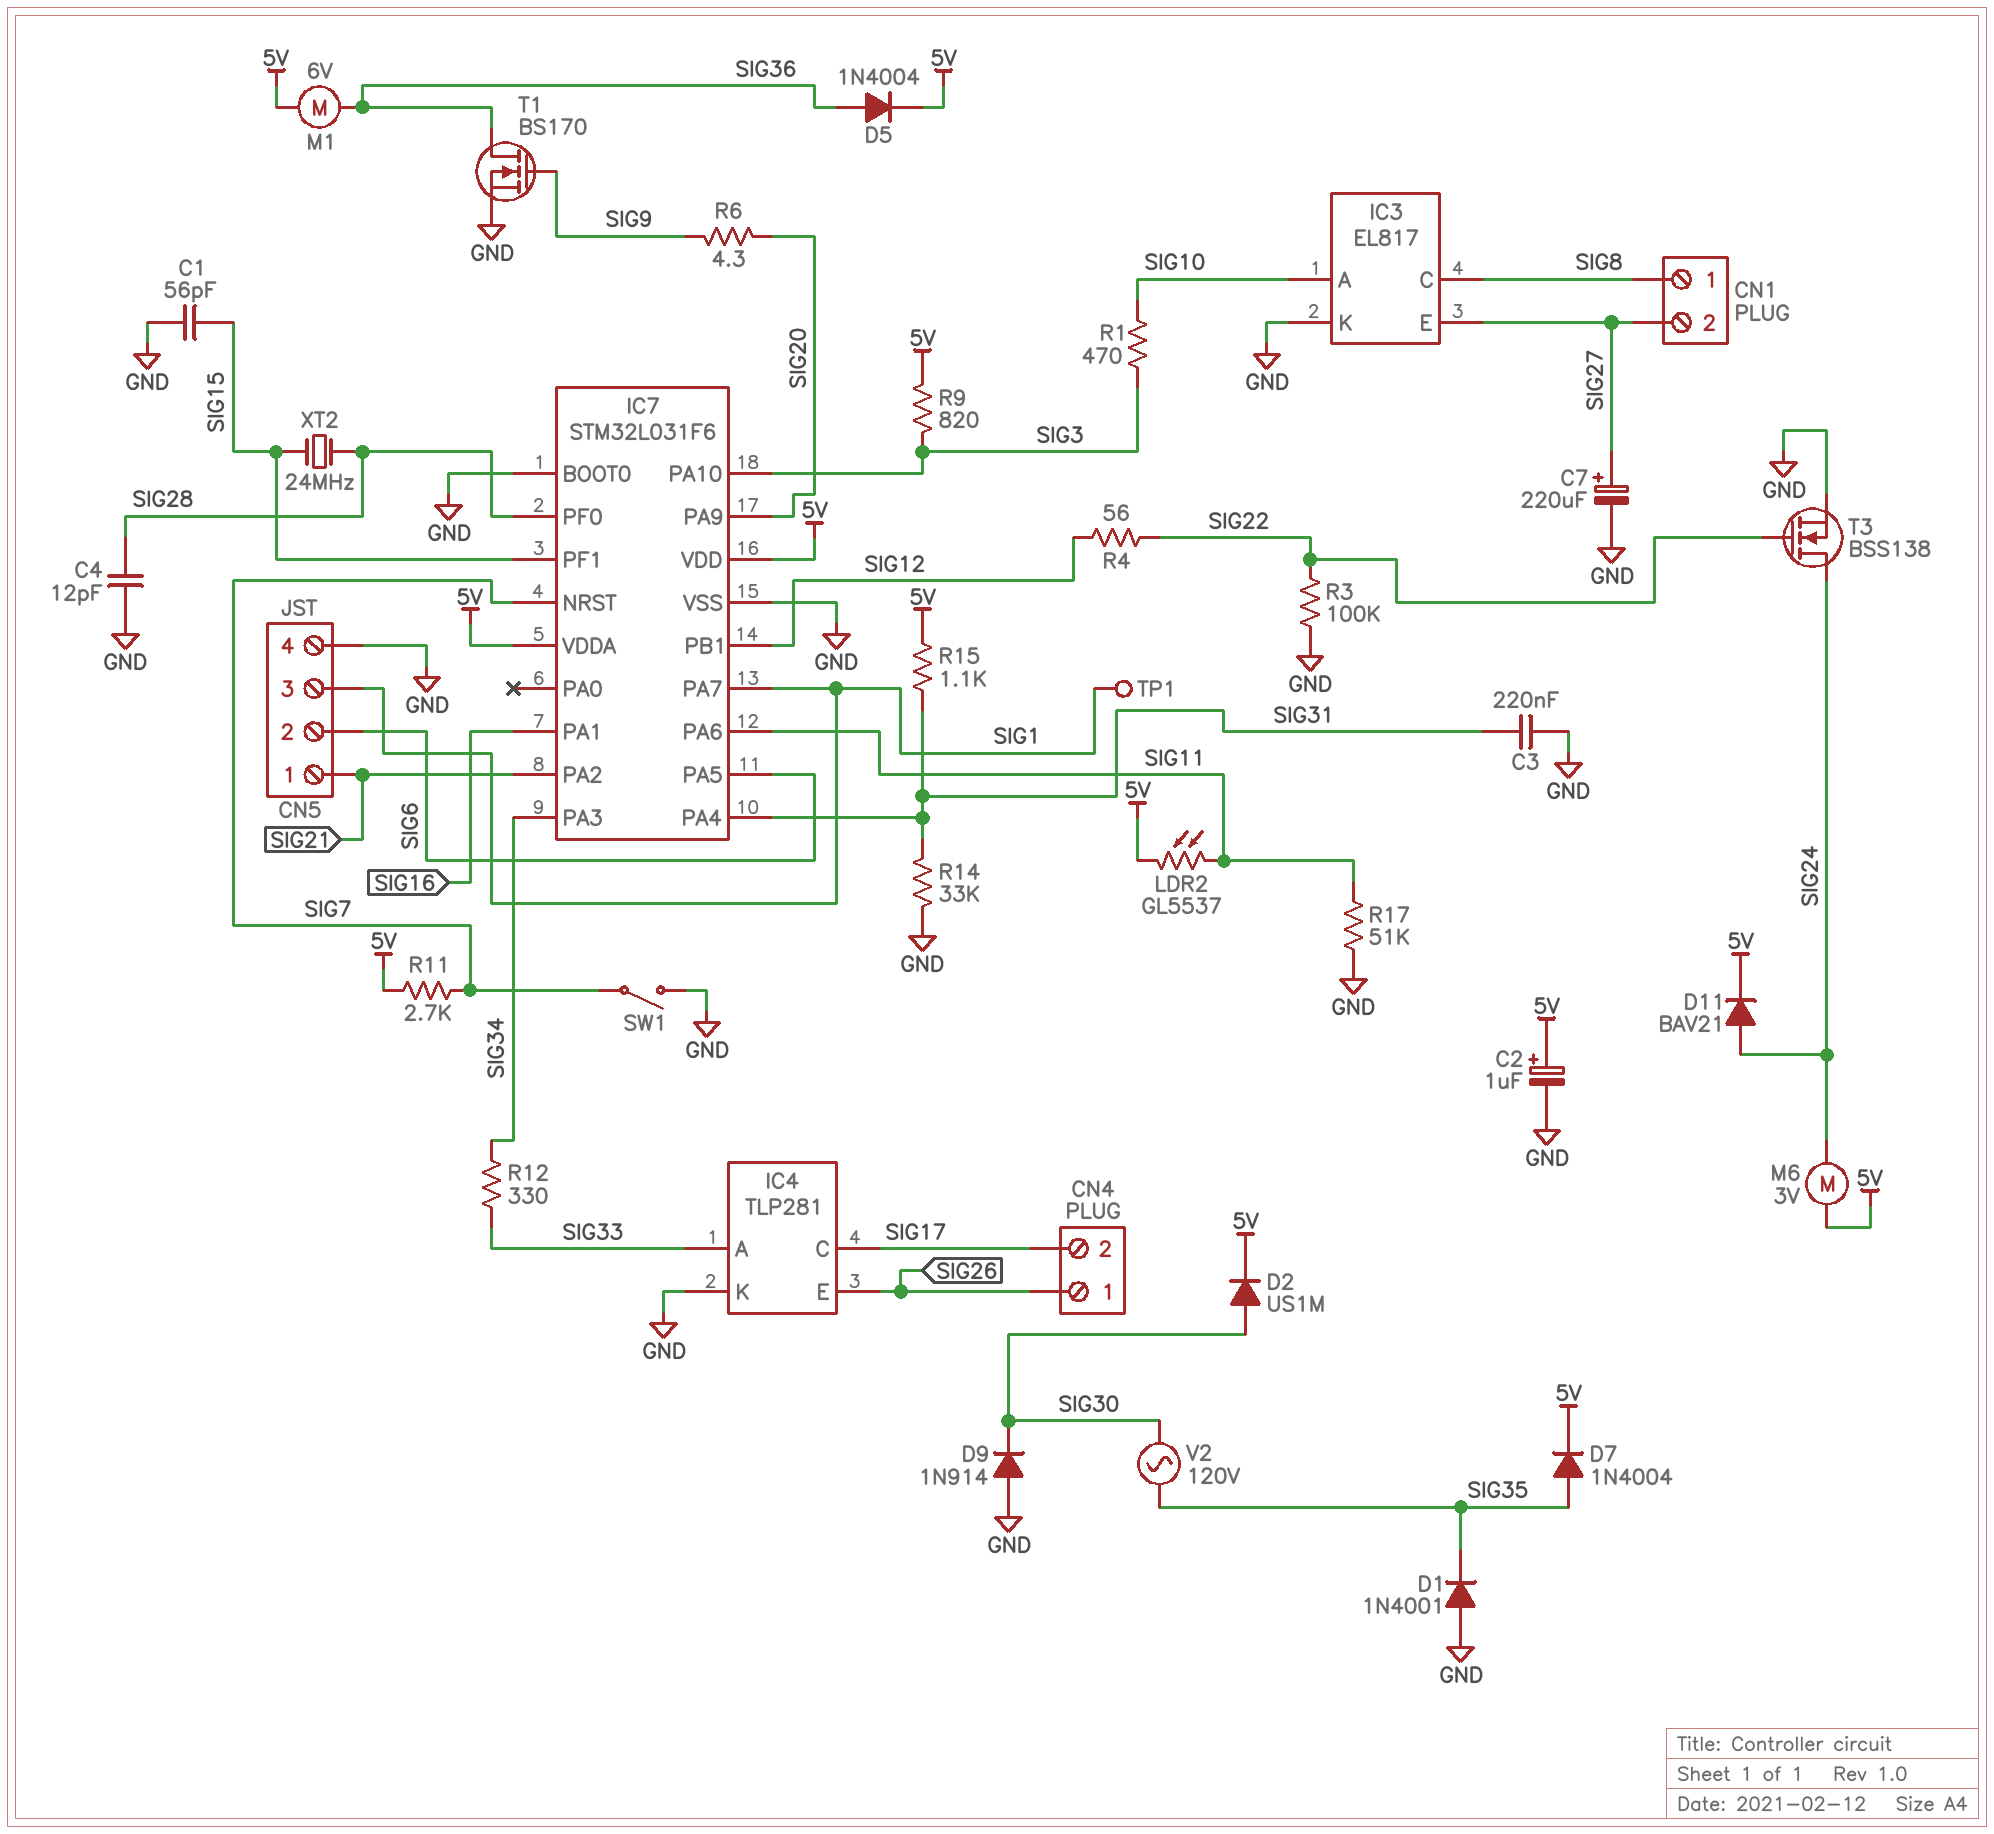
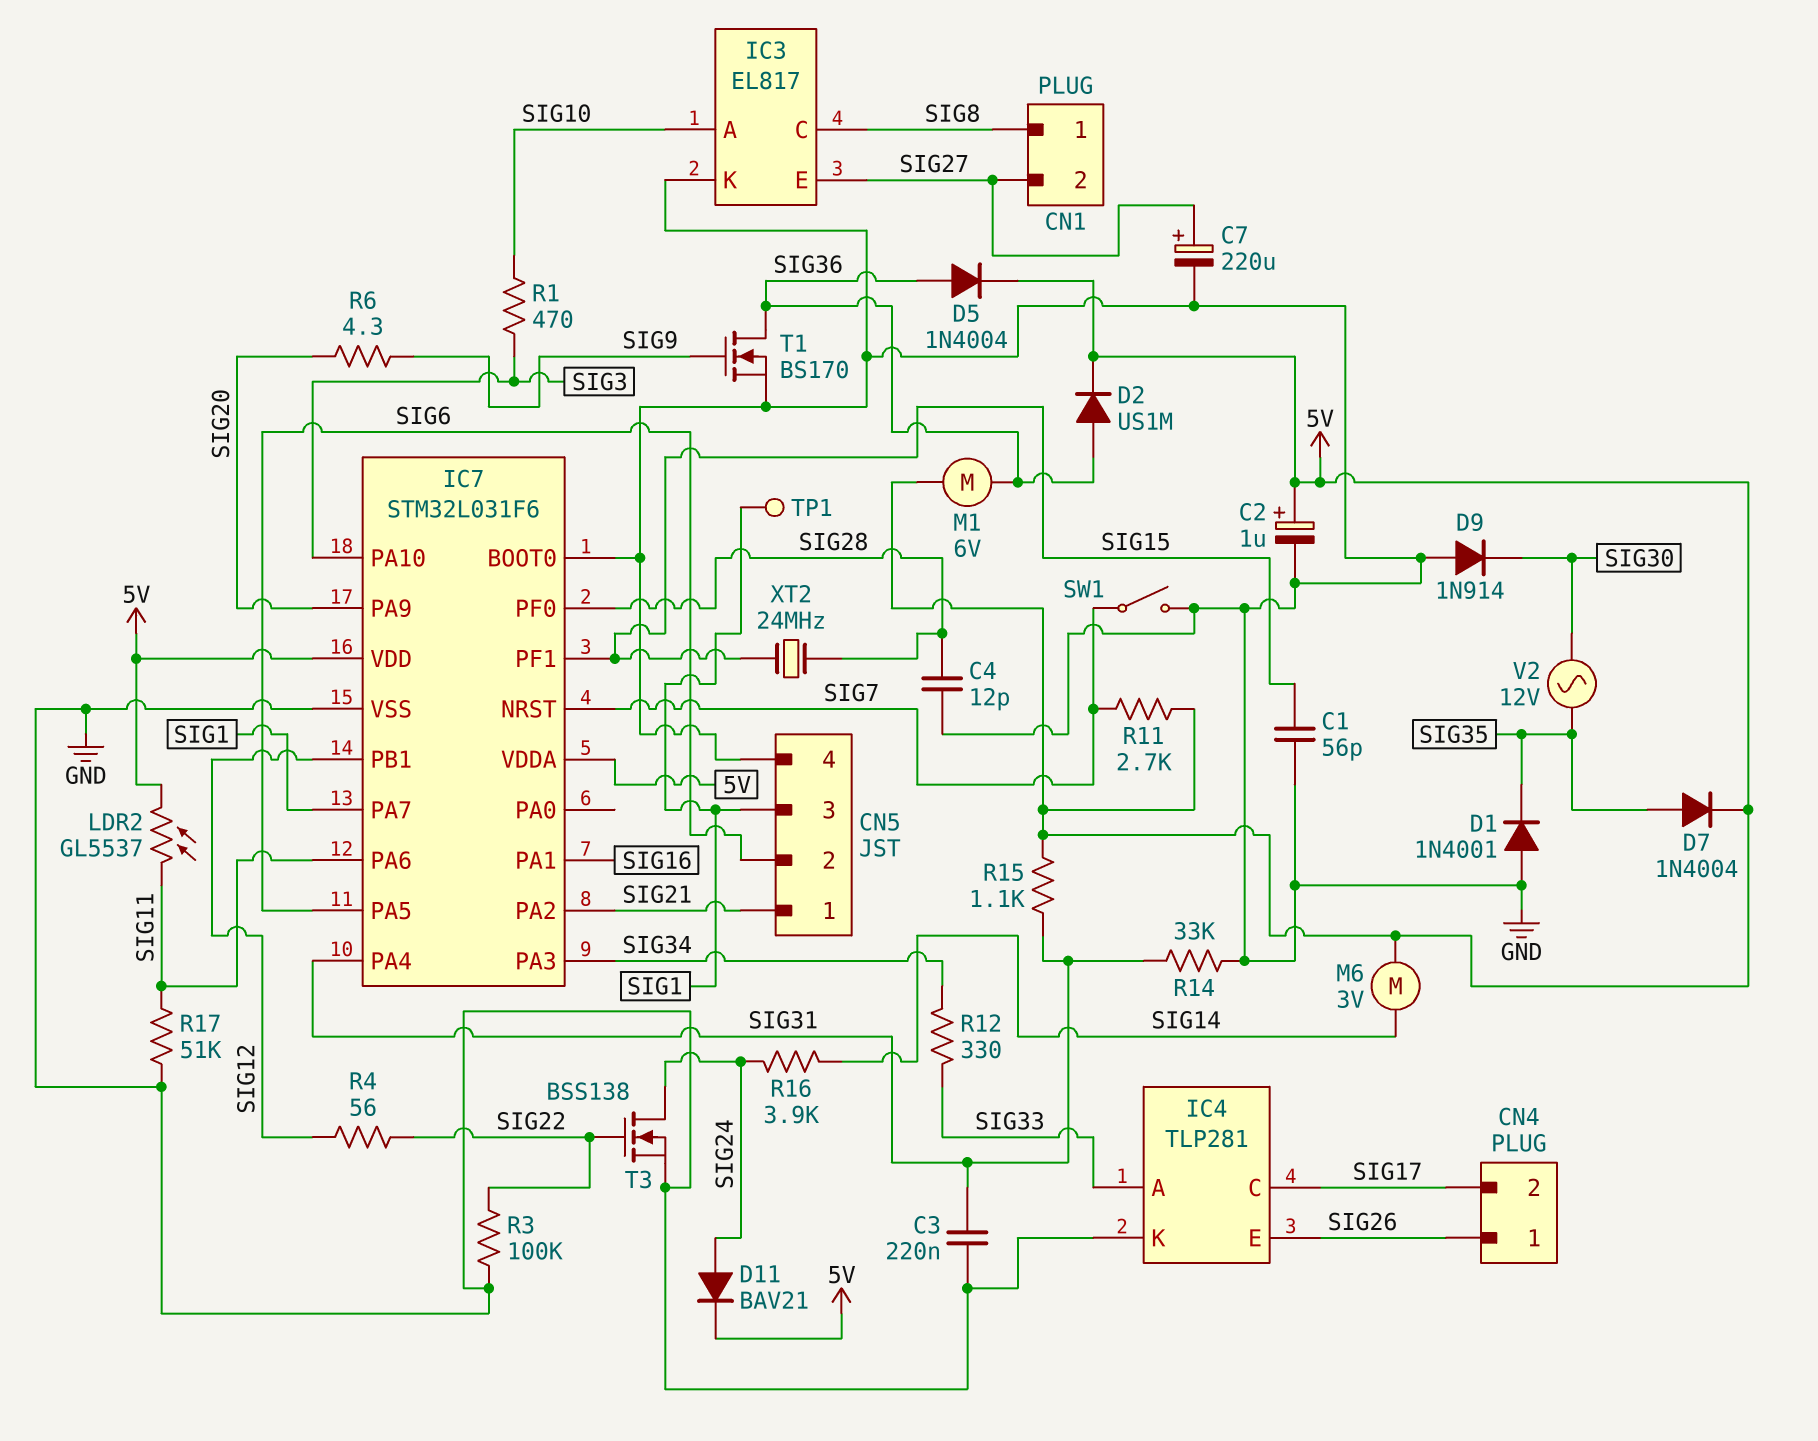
D2: diode US1M (A SIG30, K 5V) -> diode US1M (A SIG36, K 5V)
M6: motor 3V (5V, SIG24) -> motor 3V (5V, SIG14)
R9: 820 (5V, SIG3) -> none
R16: none -> 3.9k (SIG14, SIG24)
V2: AC 120V (SIG30, SIG35) -> AC 12V (SIG30, SIG35)

